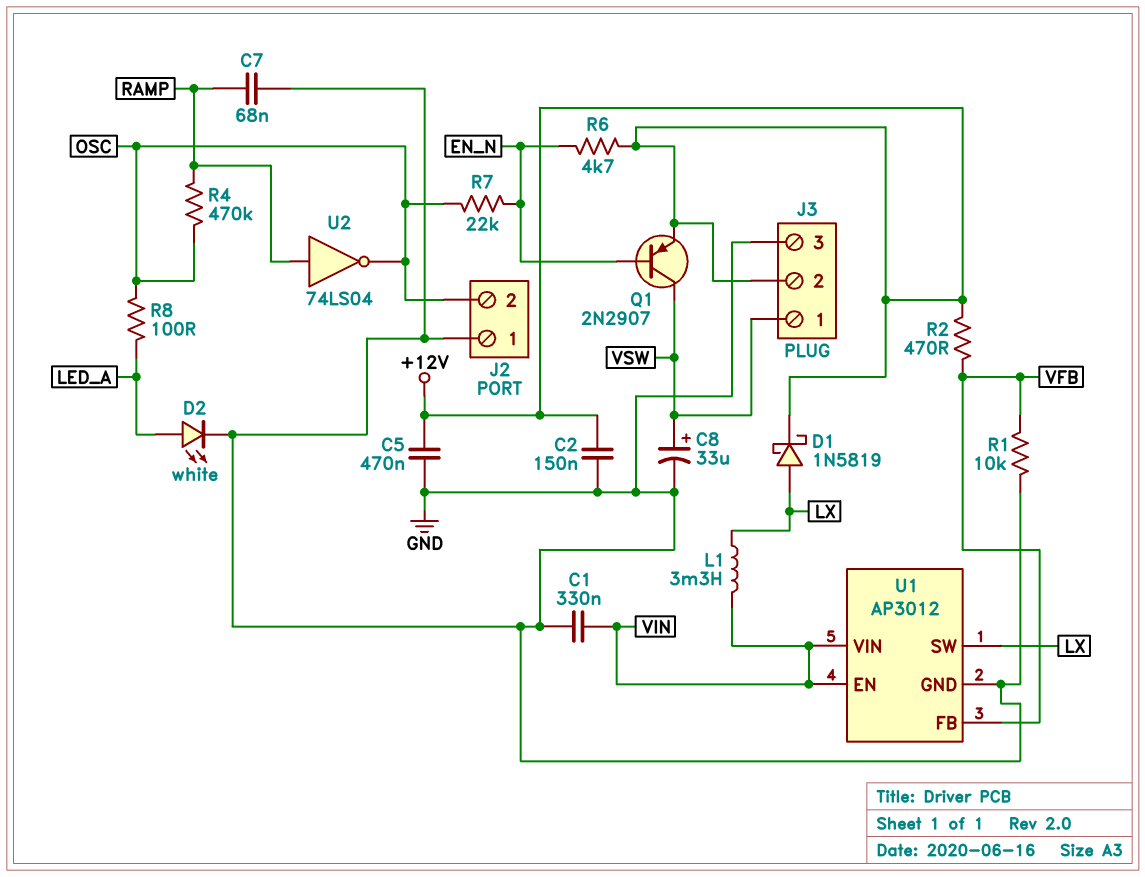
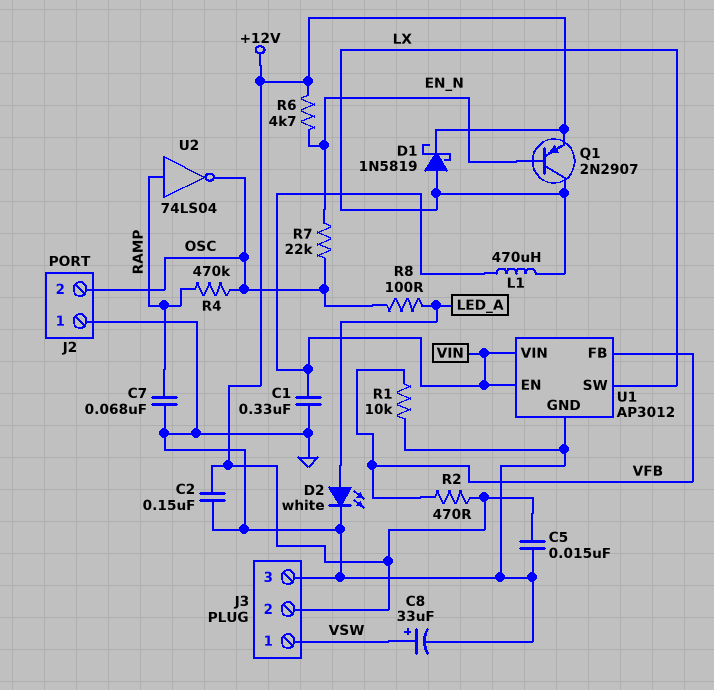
C5: 470nF (+12V, GND) -> 15nF (+12V, GND)
L1: 3.3mH (LX, VIN) -> 470uH (LX, VIN)
Q1: PNP 2N2907 (B EN_N, C VSW, E +12V) -> PNP 2N2907 (B EN_N, C LX, E +12V)

